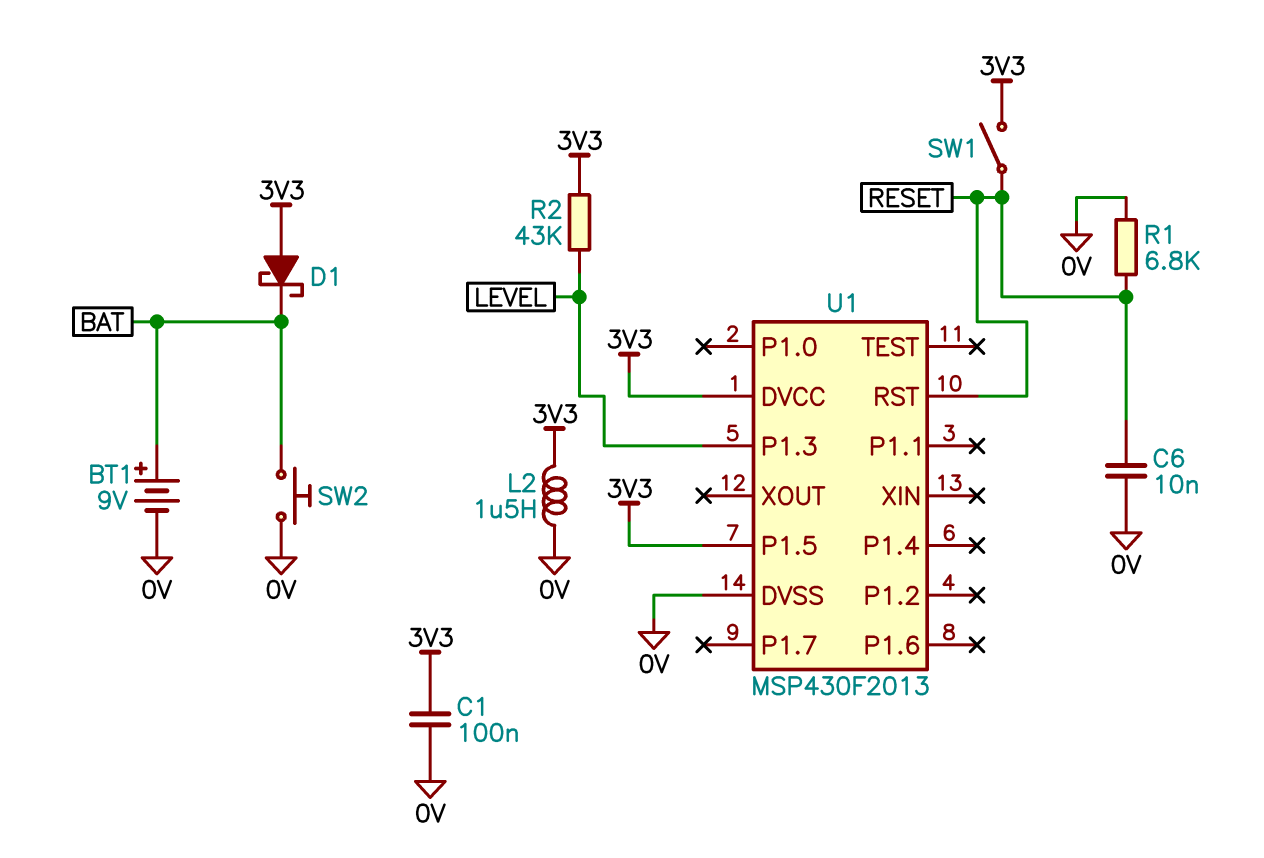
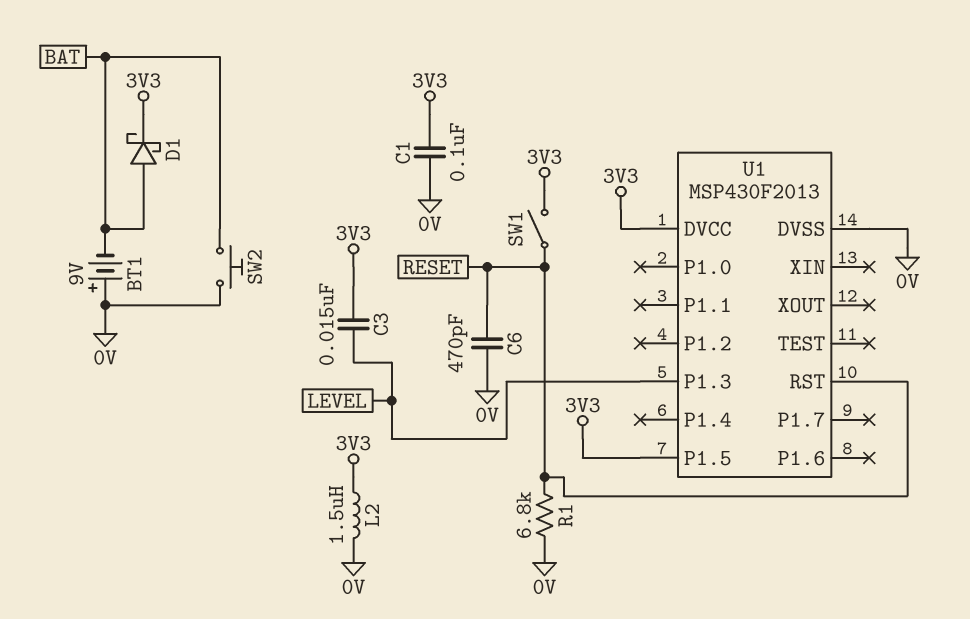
BT1: 9V (plus BAT, minus 0V) -> 9V (plus 0V, minus BAT)
C3: none -> 15nF (3V3, LEVEL)
C6: 10nF (0V, RESET) -> 470pF (0V, RESET)
D1: schottky (A 3V3, K BAT) -> schottky (A BAT, K 3V3)
R2: 43k (3V3, LEVEL) -> none

